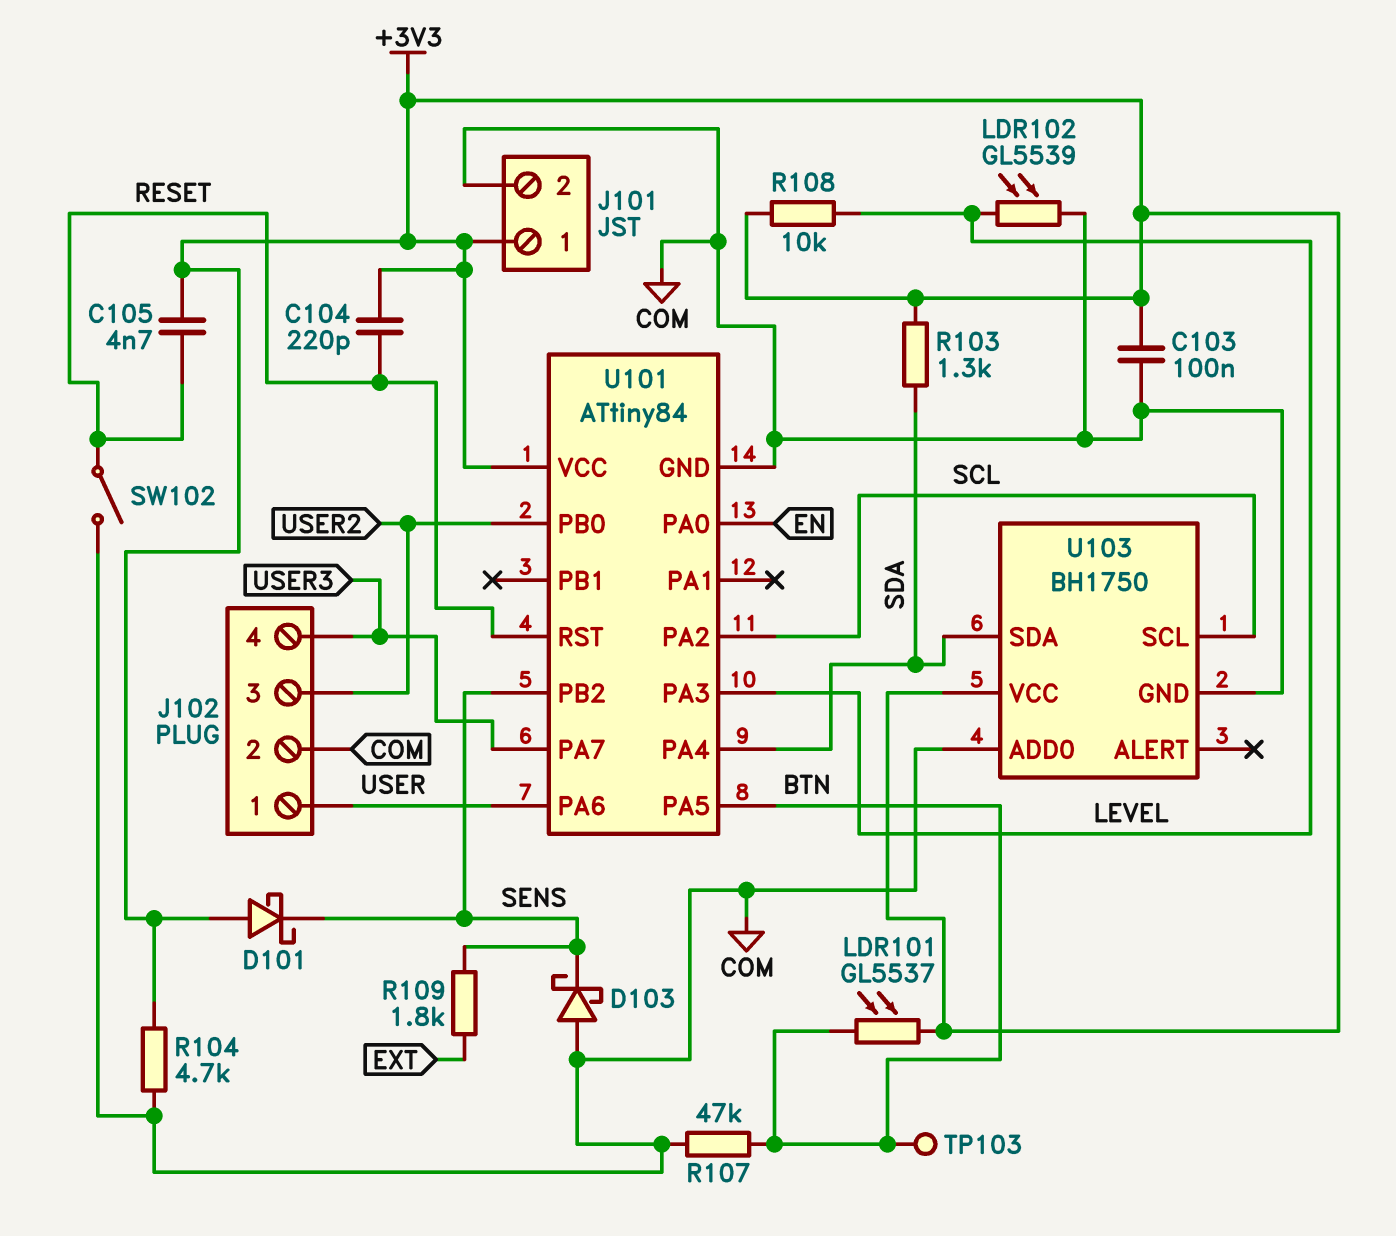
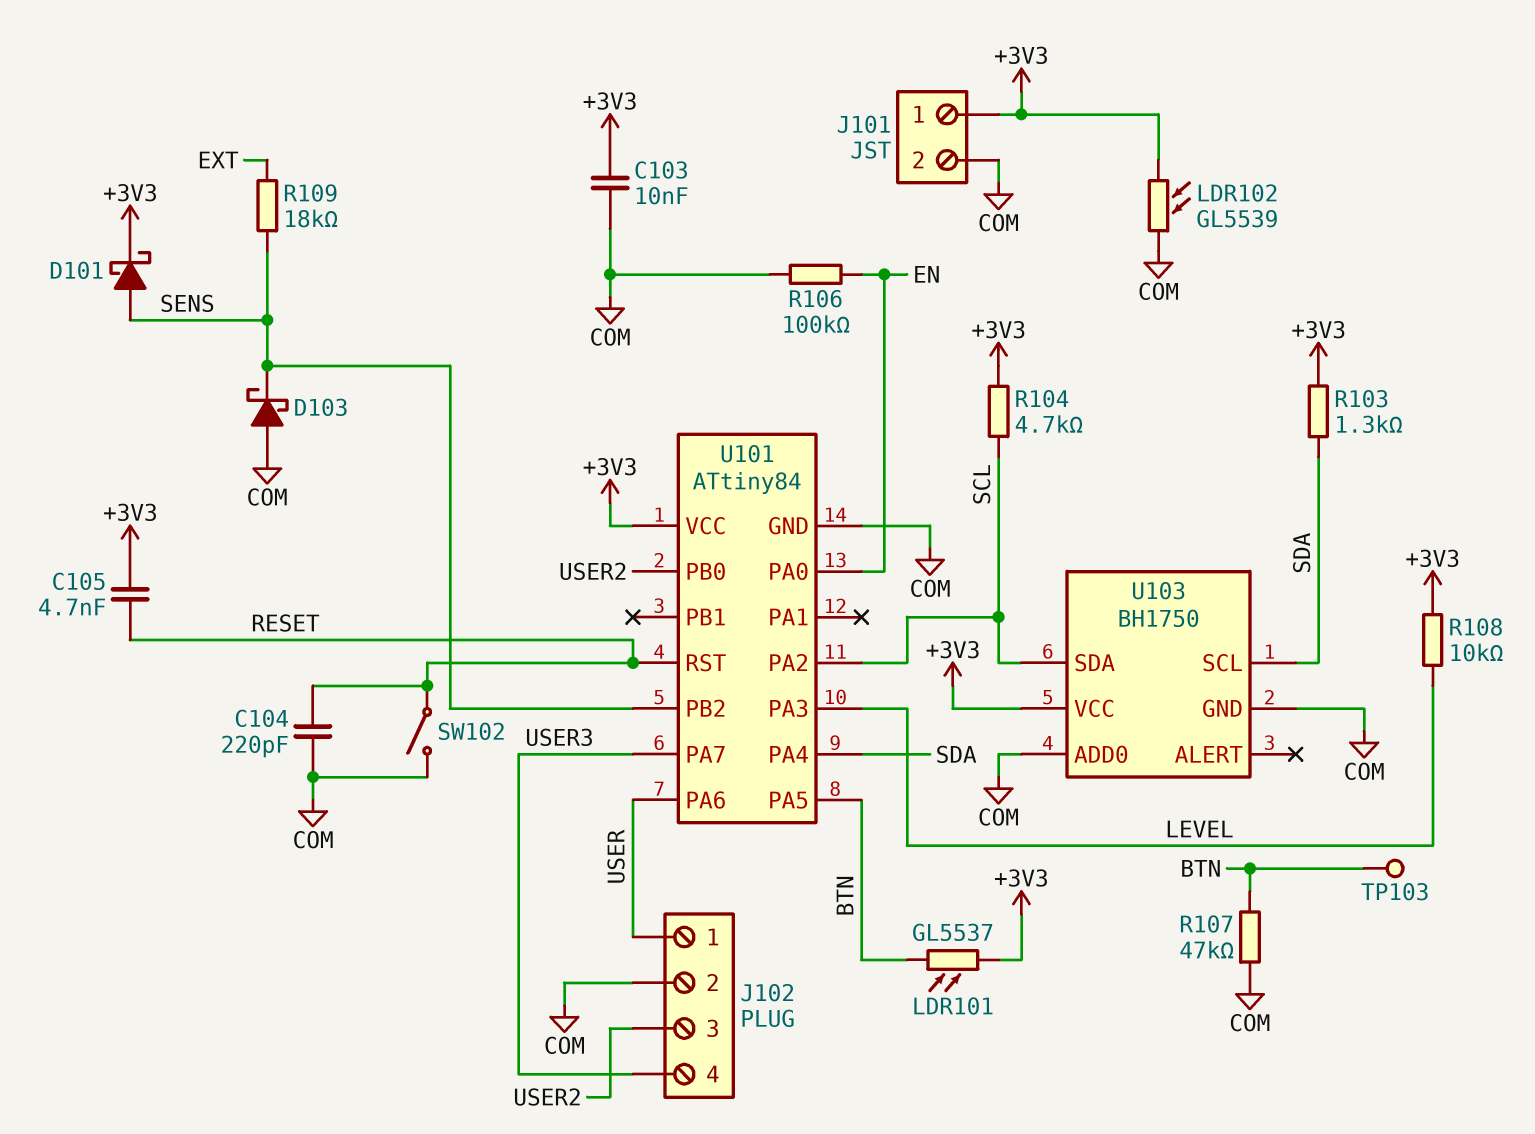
C103: 100nF (+3V3, COM) -> 10nF (+3V3, COM)
C104: 220pF (+3V3, RESET) -> 220pF (COM, RESET)
D101: schottky (A +3V3, K SENS) -> schottky (A SENS, K +3V3)
LDR102: GL5539 (COM, LEVEL) -> GL5539 (+3V3, COM)
R104: 4.7k (+3V3, COM) -> 4.7k (+3V3, SCL)
R106: none -> 100k (COM, EN)
R109: 1.8k (EXT, SENS) -> 18k (EXT, SENS)
U103 pin SCL: SCL -> SDA
U103 pin SDA: SDA -> SCL

